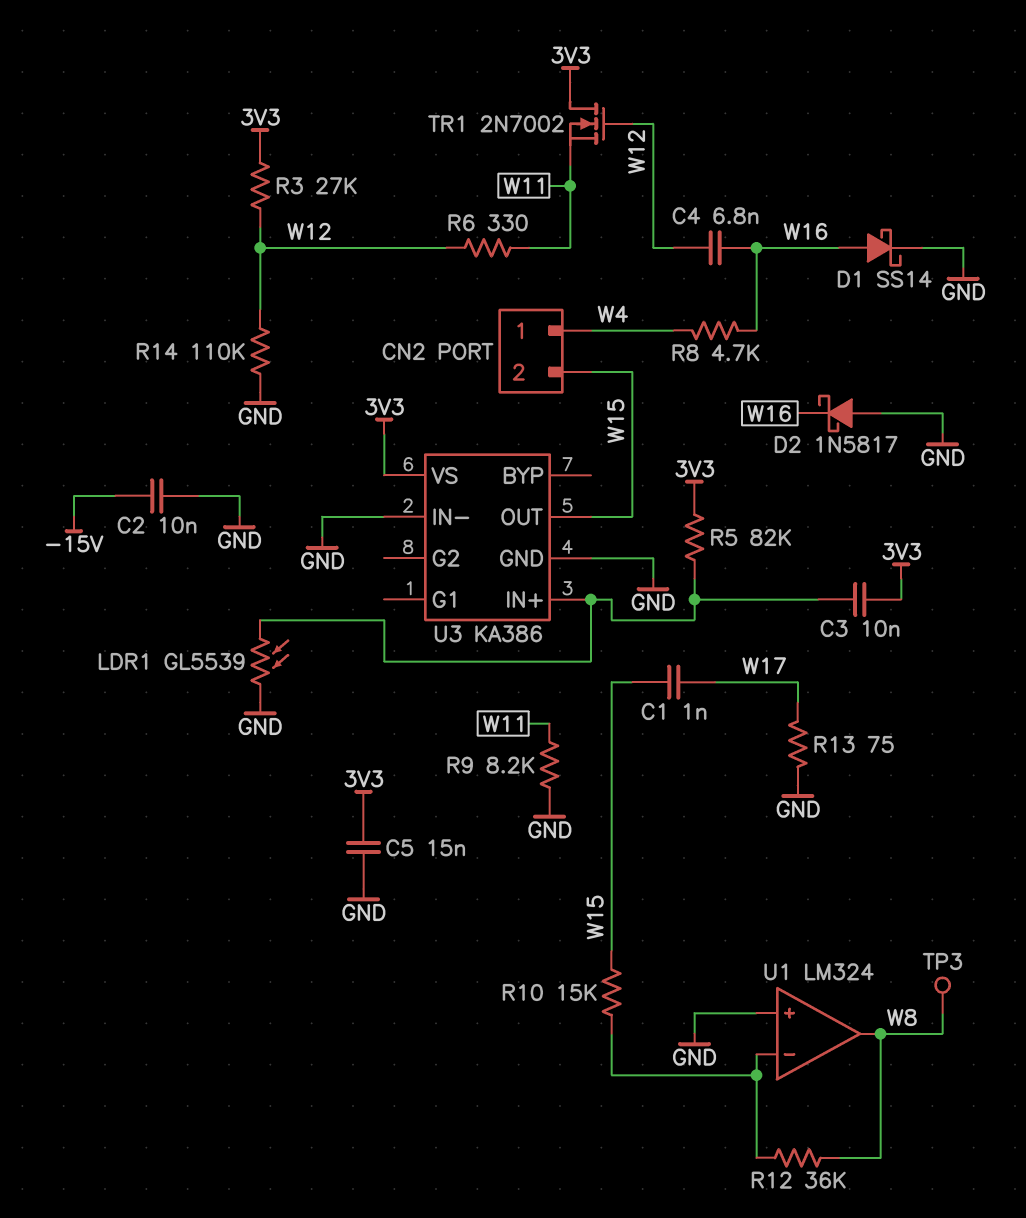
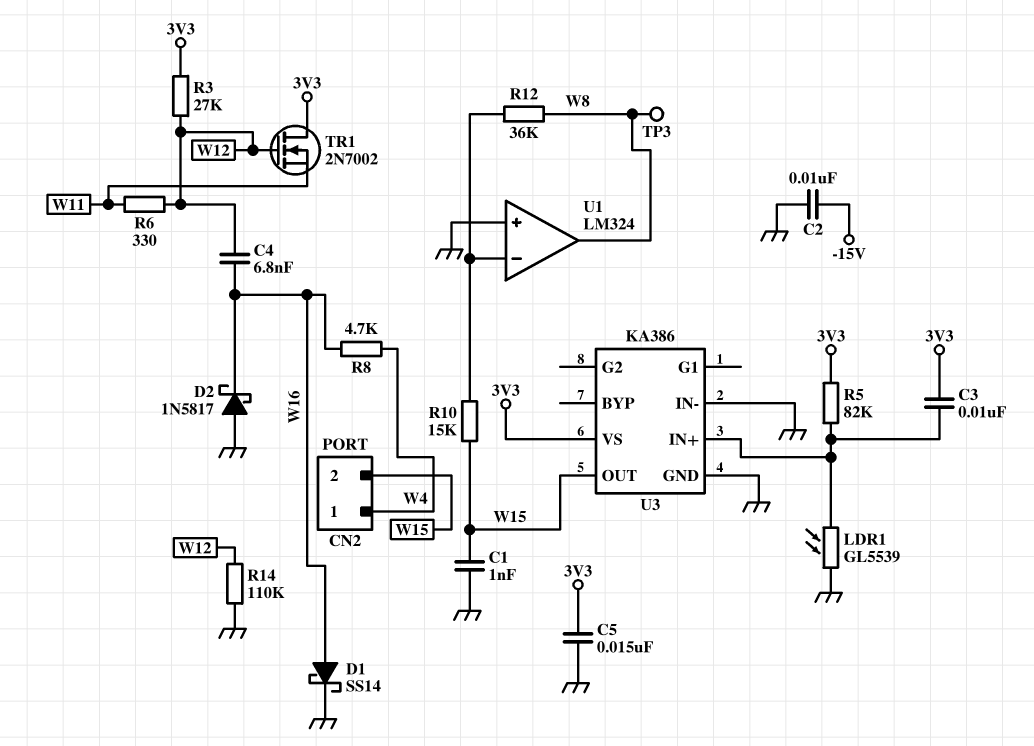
C1: 1nF (W15, W17) -> 1nF (GND, W15)
R9: 8.2k (GND, W11) -> none
R13: 75 (GND, W17) -> none

